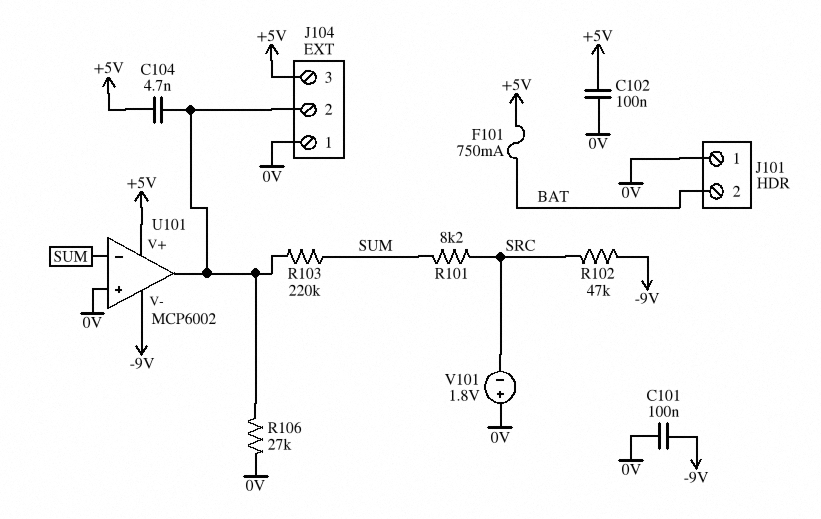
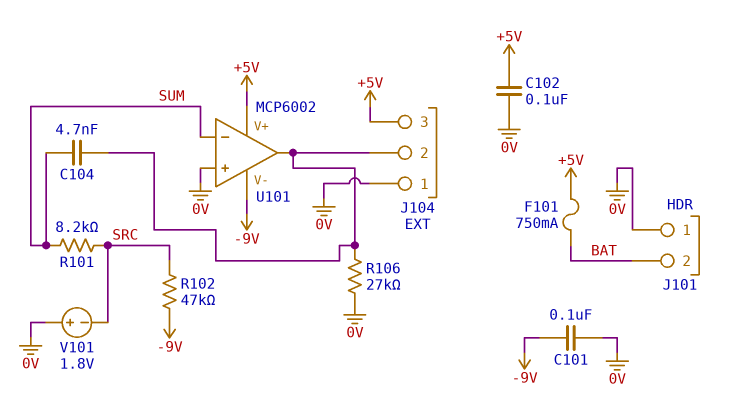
C104: 4.7nF (+5V, J104/2) -> 4.7nF (J104/2, SUM)
R103: 220k (J104/2, SUM) -> none

